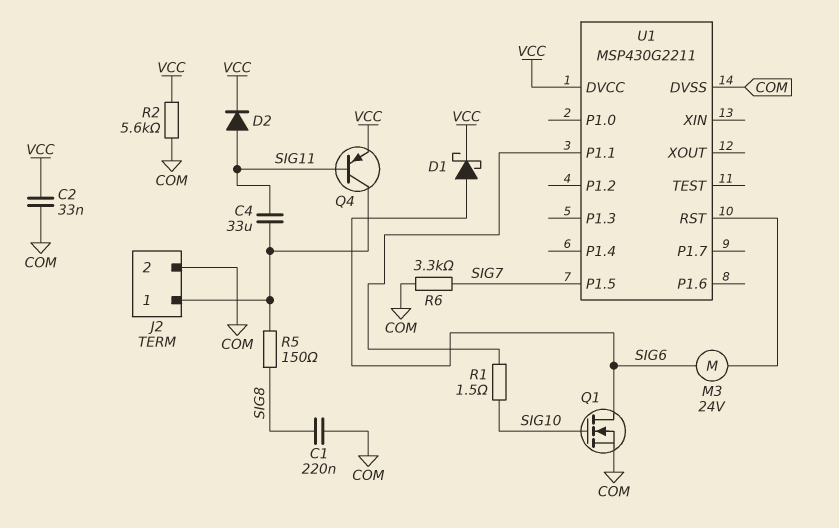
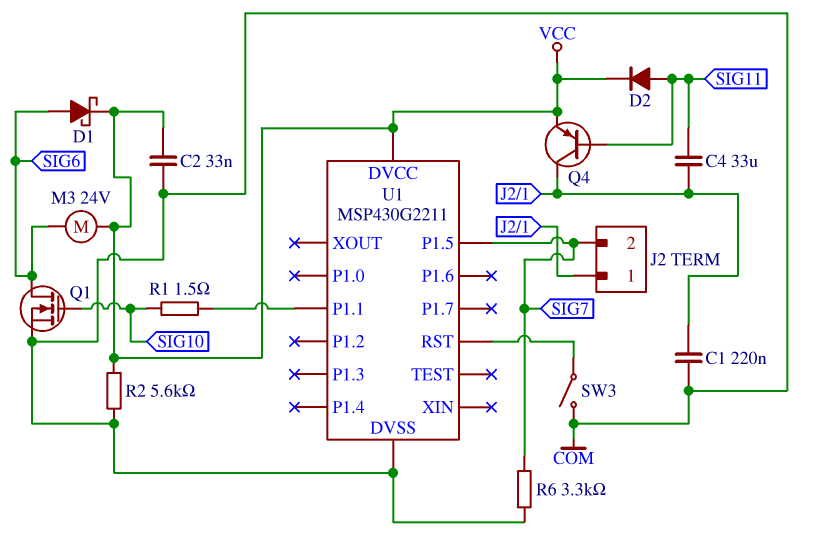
C1: 220nF (COM, SIG8) -> 220nF (COM, J2/1)
J2 pin 2: COM -> SIG7
M3: motor 24V (SIG6, U1/RST) -> motor 24V (SIG6, VCC)
R5: 150 (J2/1, SIG8) -> none
SW3: none -> switch (COM, U1/RST)

